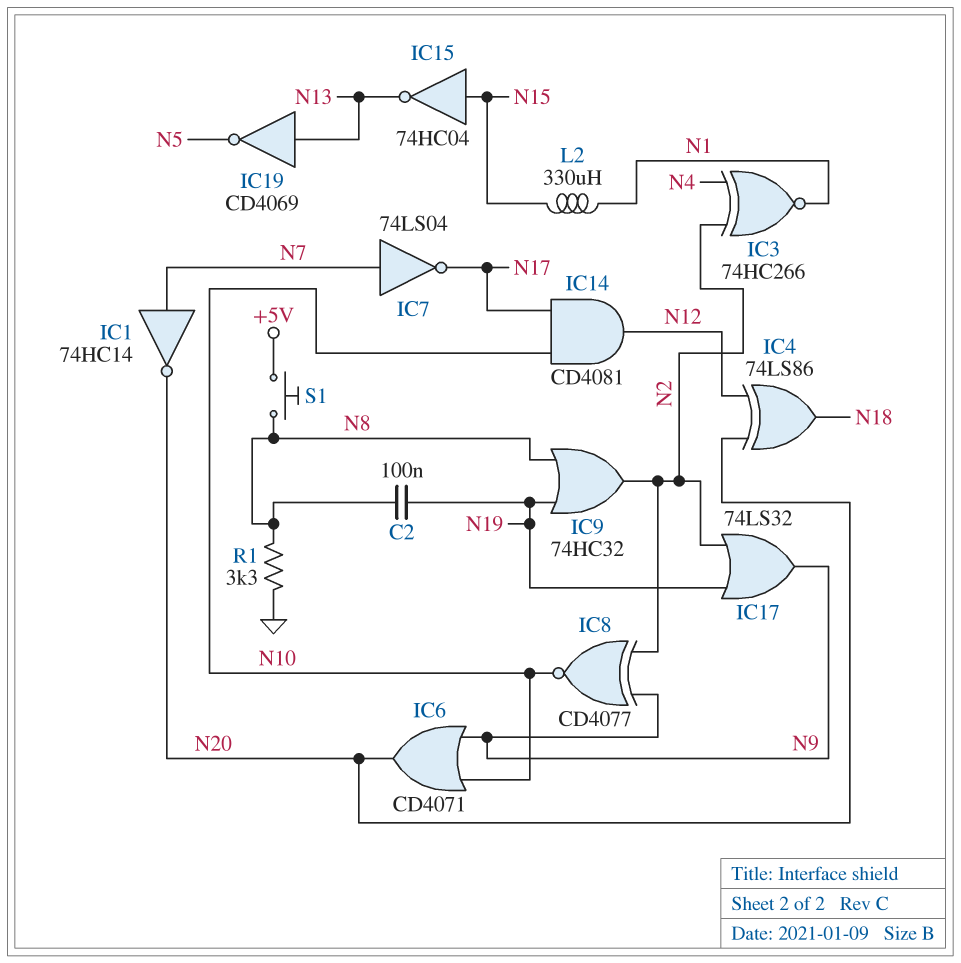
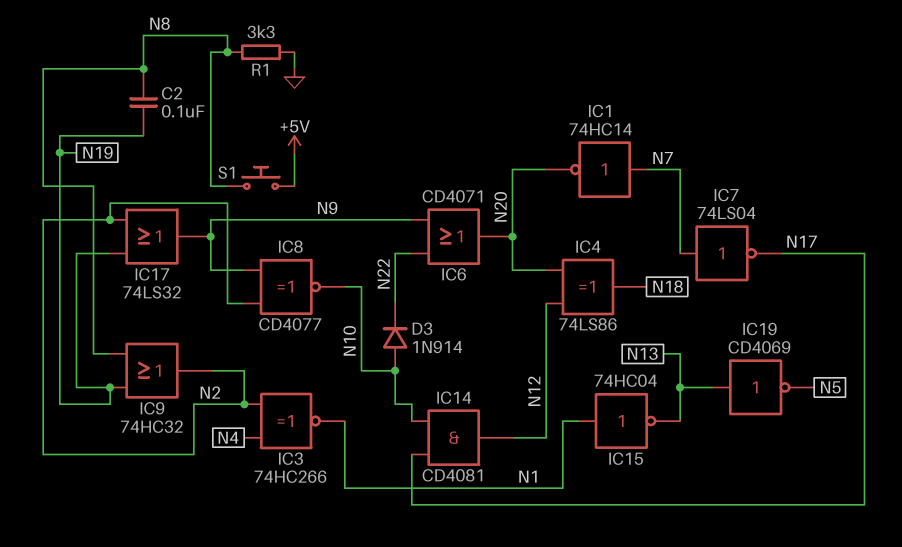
D3: none -> diode 1N914 (A N10, K N22)
IC6: OR CD4071 (in N9, in N10, out N20) -> OR CD4071 (in N9, in N22, out N20)
IC15: NOT 74HC04 (in N15, out N13) -> NOT 74HC04 (in N1, out N13)
L2: 330uH (N1, N15) -> none

